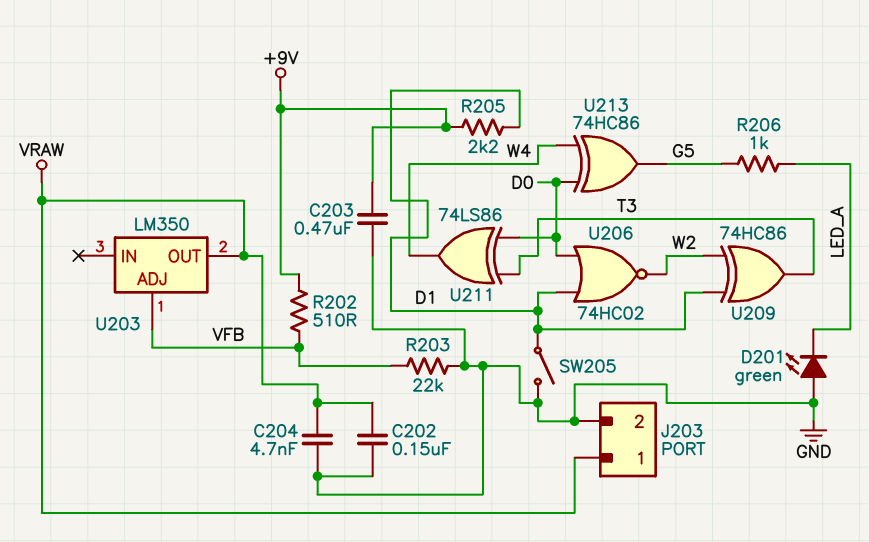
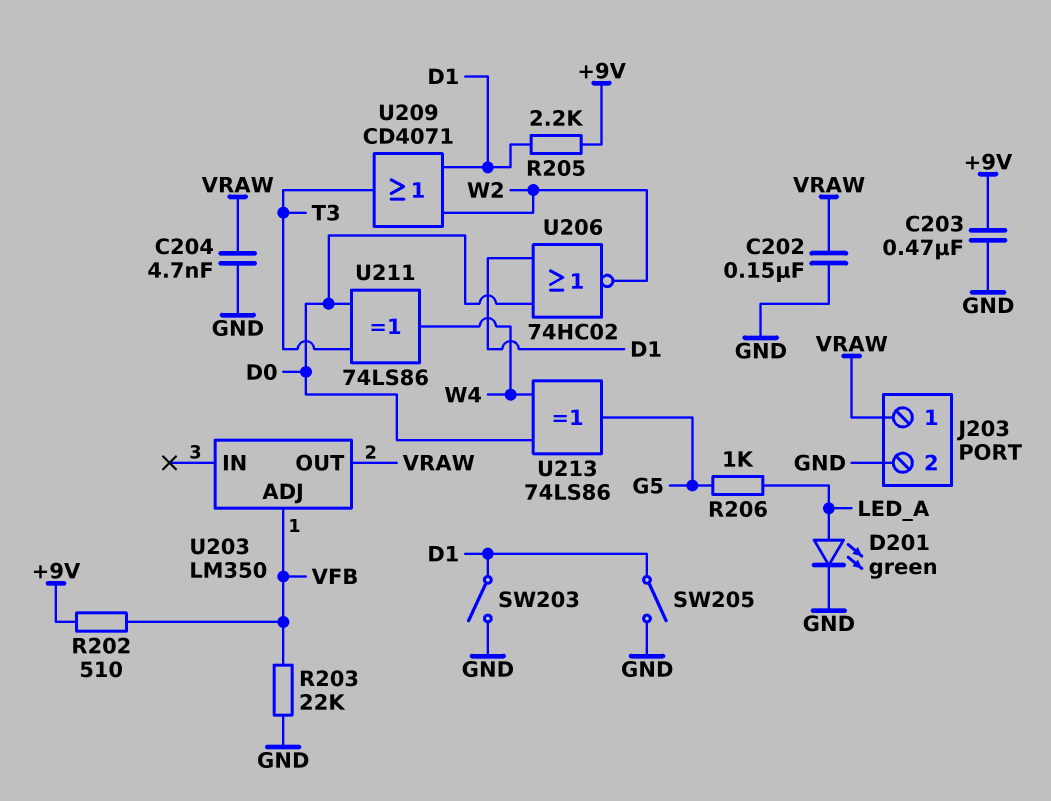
D201: LED green (A GND, K LED_A) -> LED green (A LED_A, K GND)
SW203: none -> switch (D1, GND)
U209: XOR 74HC86 (in D1, in W2, out T3) -> OR CD4071 (in D1, in W2, out T3)
U213: XOR 74HC86 (in D0, in W4, out G5) -> XOR 74LS86 (in D0, in W4, out G5)

